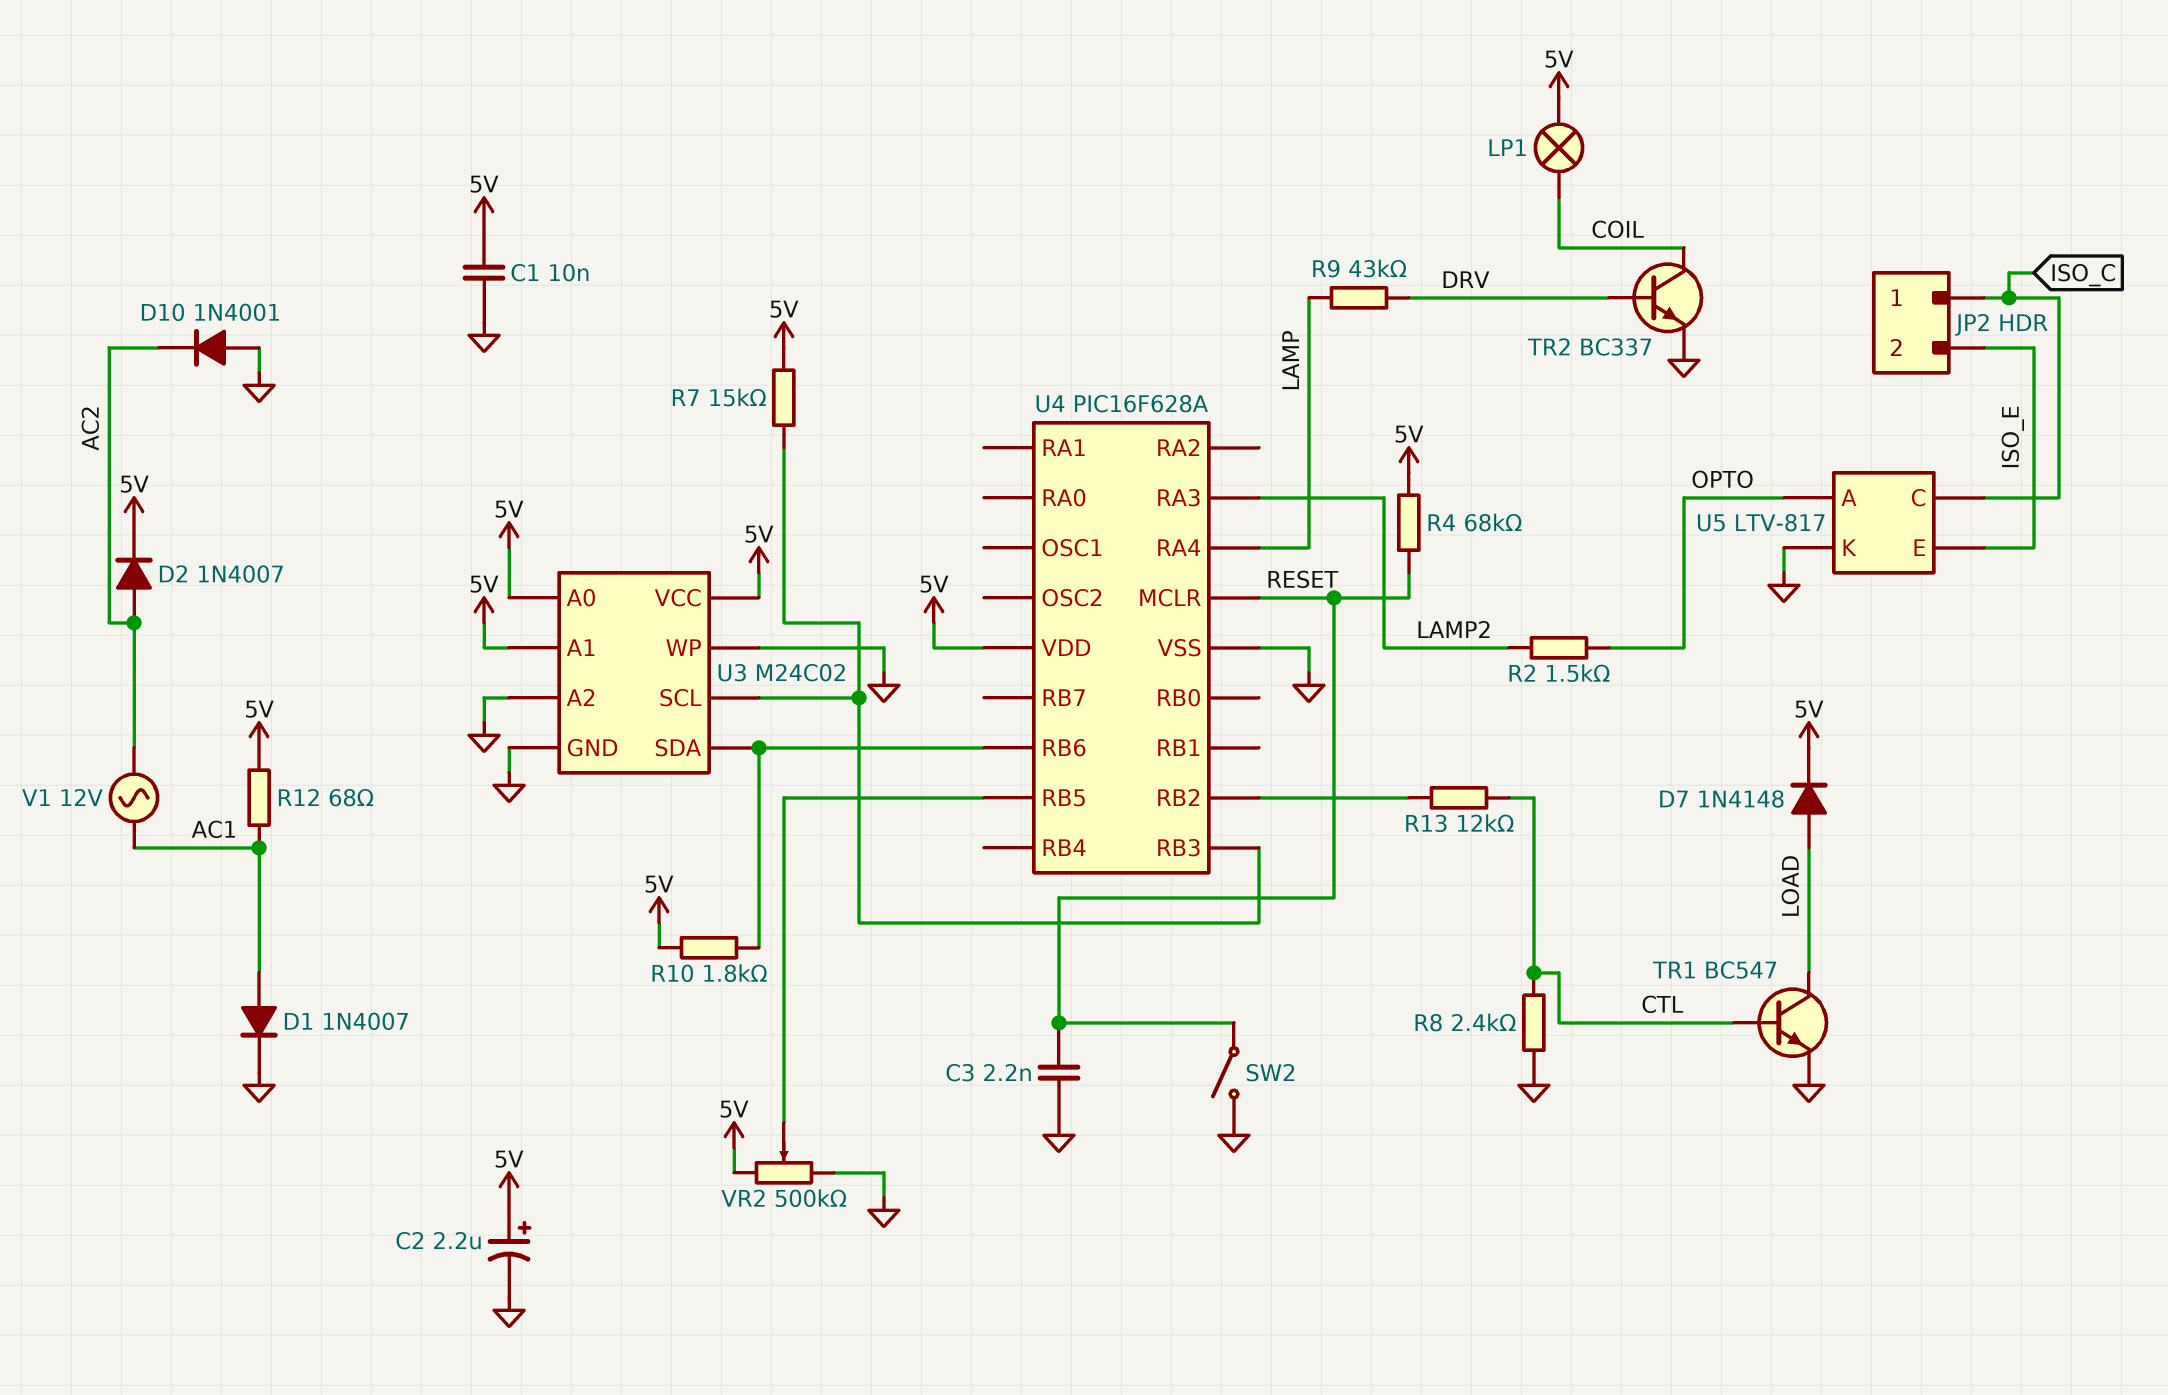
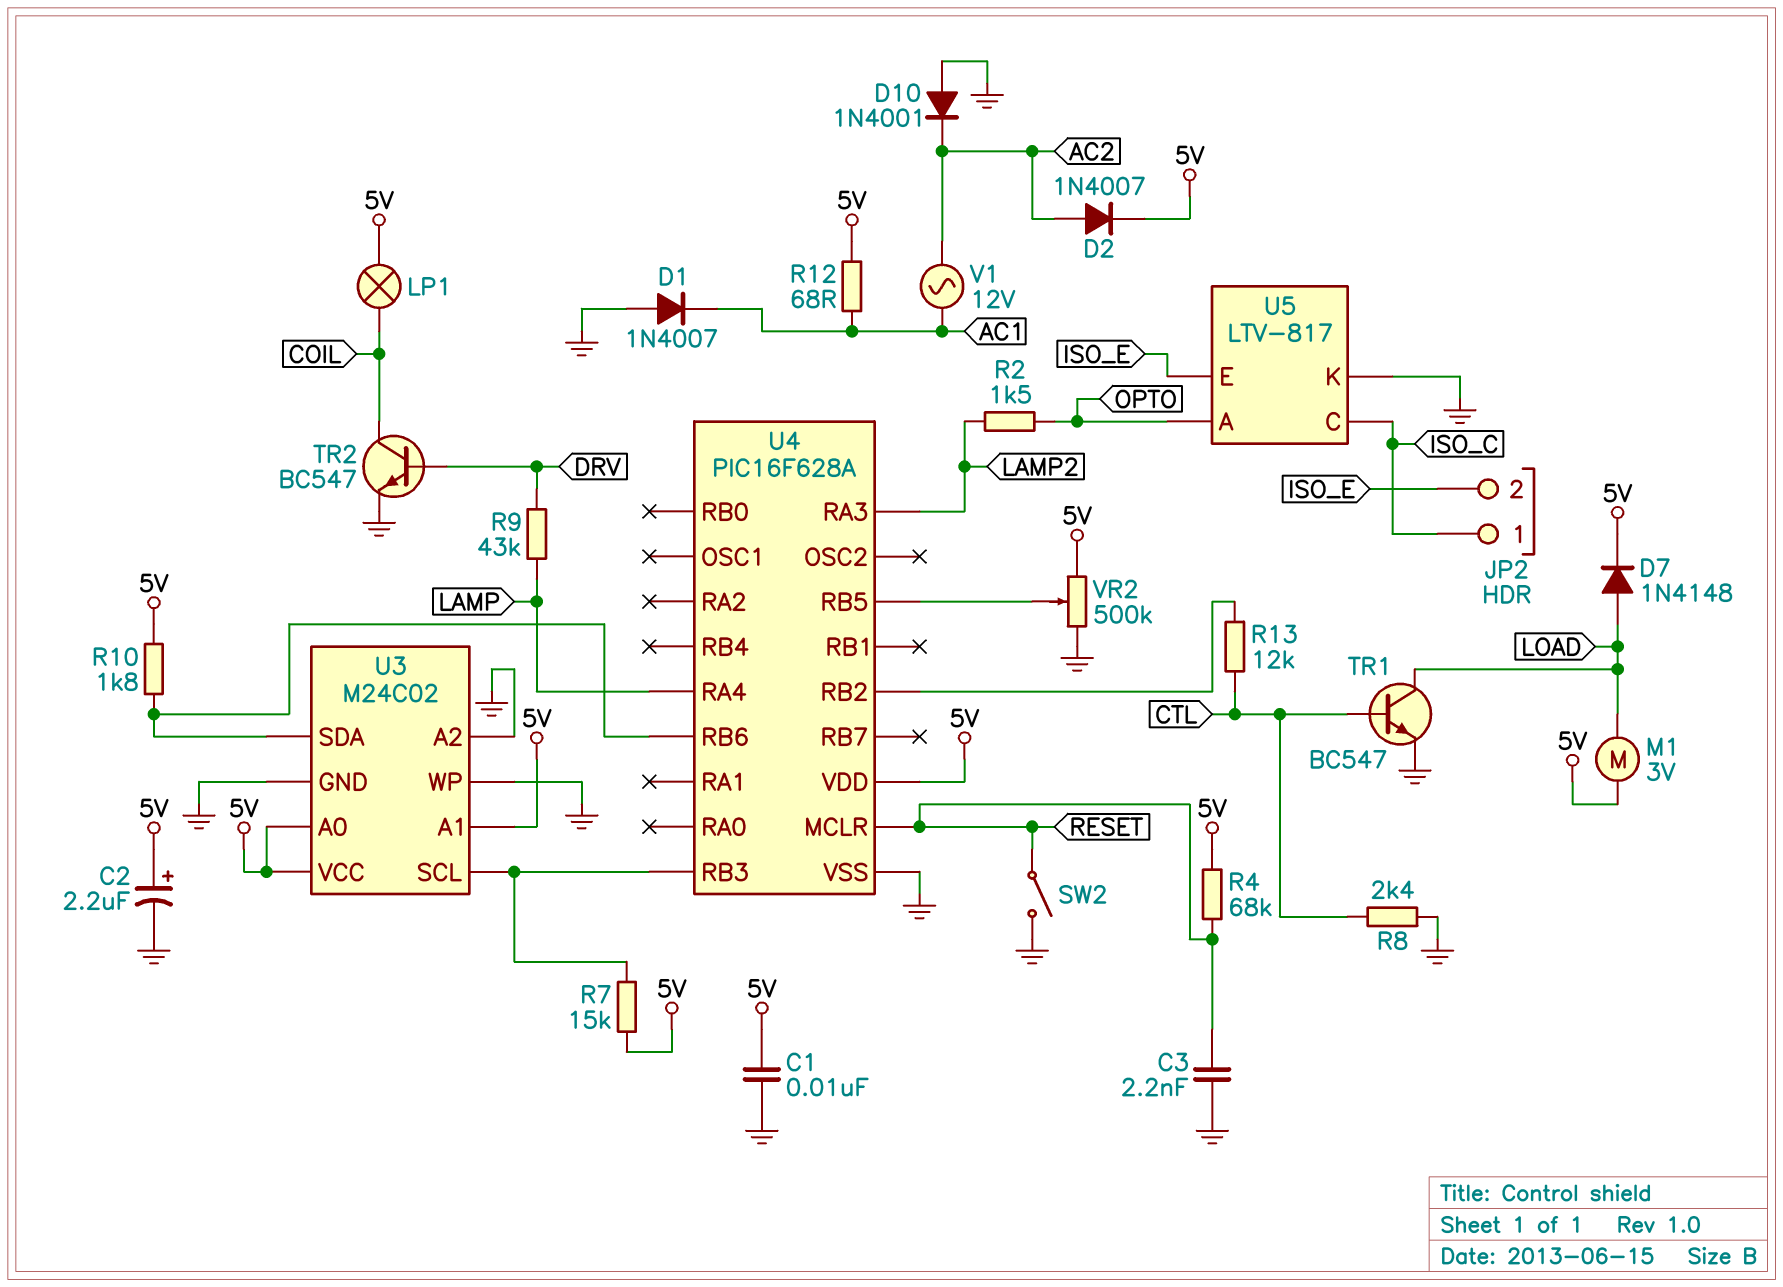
D1: diode 1N4007 (A AC1, K GND) -> diode 1N4007 (A GND, K AC1)
M1: none -> motor 3V (5V, LOAD)
TR2: NPN BC337 (B DRV, C COIL, E GND) -> NPN BC547 (B DRV, C COIL, E GND)

